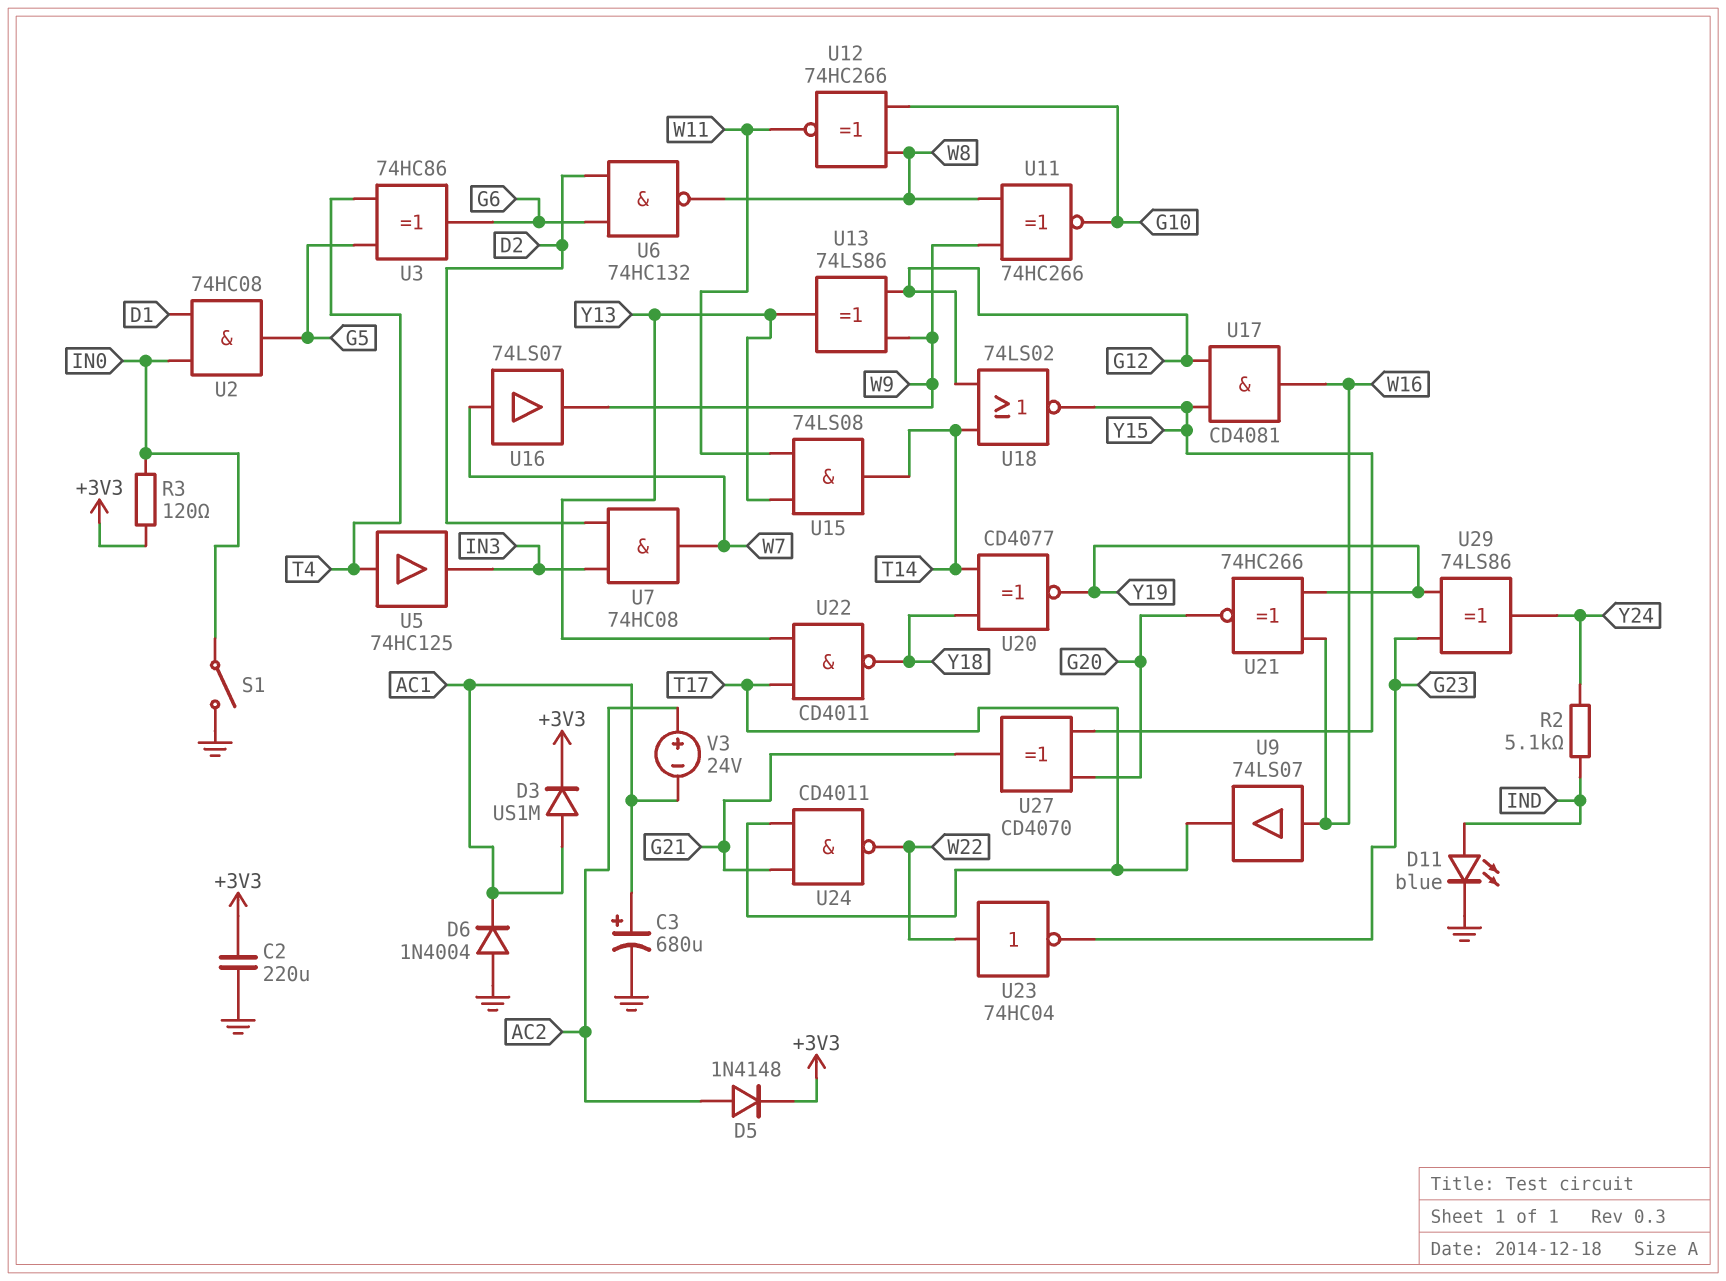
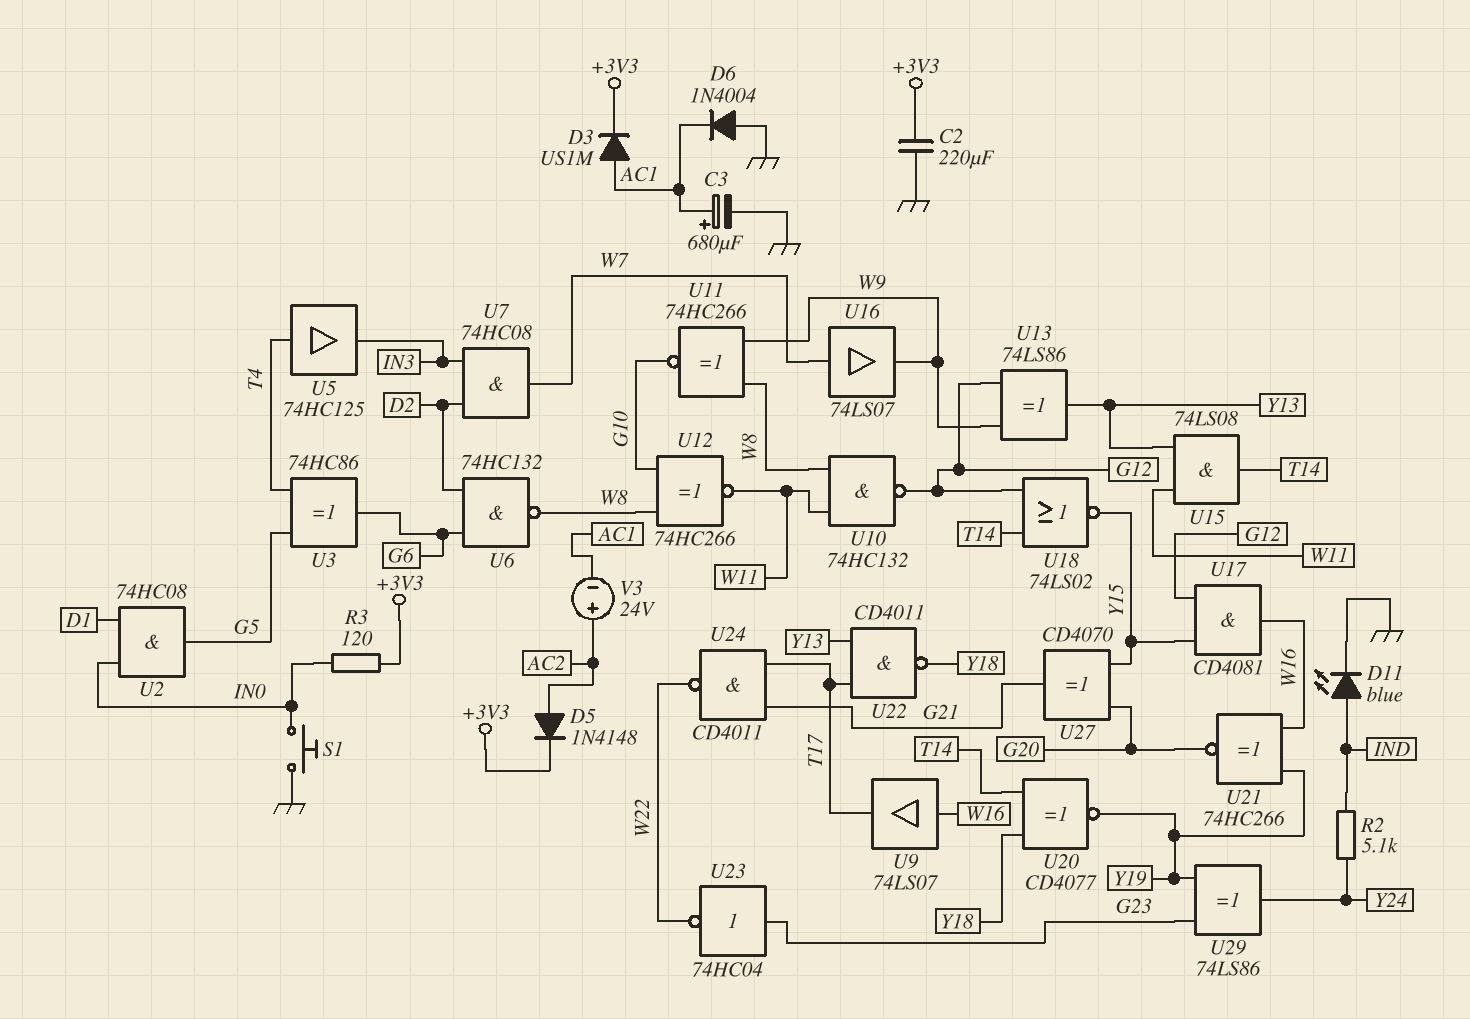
S1: switch (GND, IN0) -> button (GND, IN0)
U10: none -> NAND 74HC132 (in W8, in W11, out G12)
U23: NOT 74HC04 (in W22, out G23) -> NOT 74HC04 (in G23, out W22)

